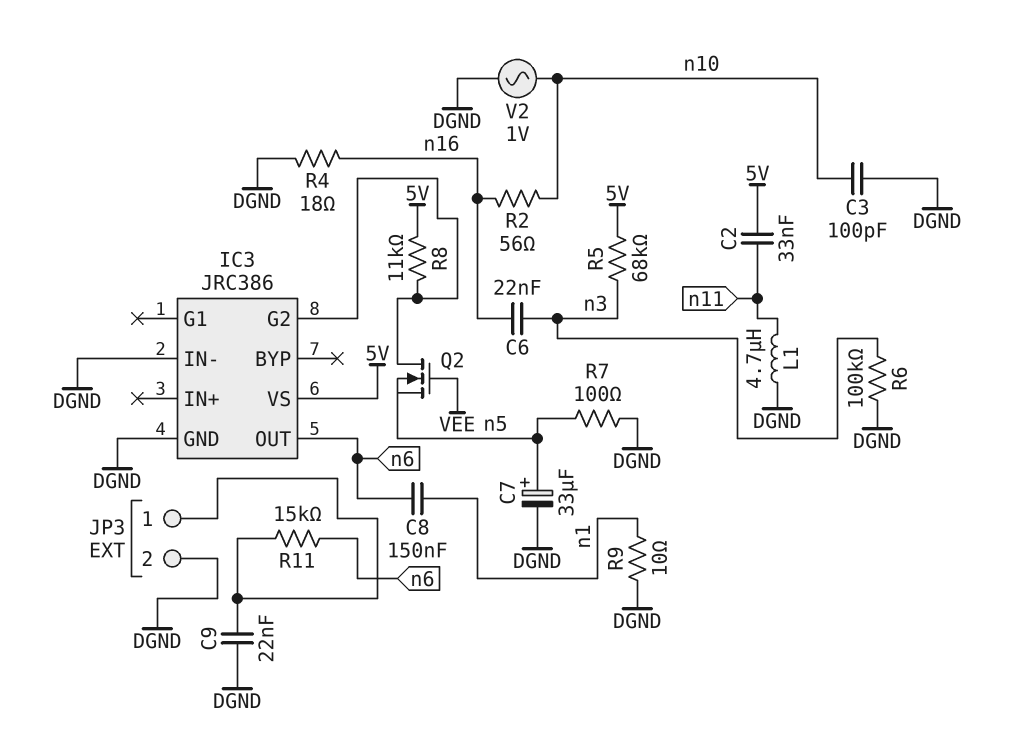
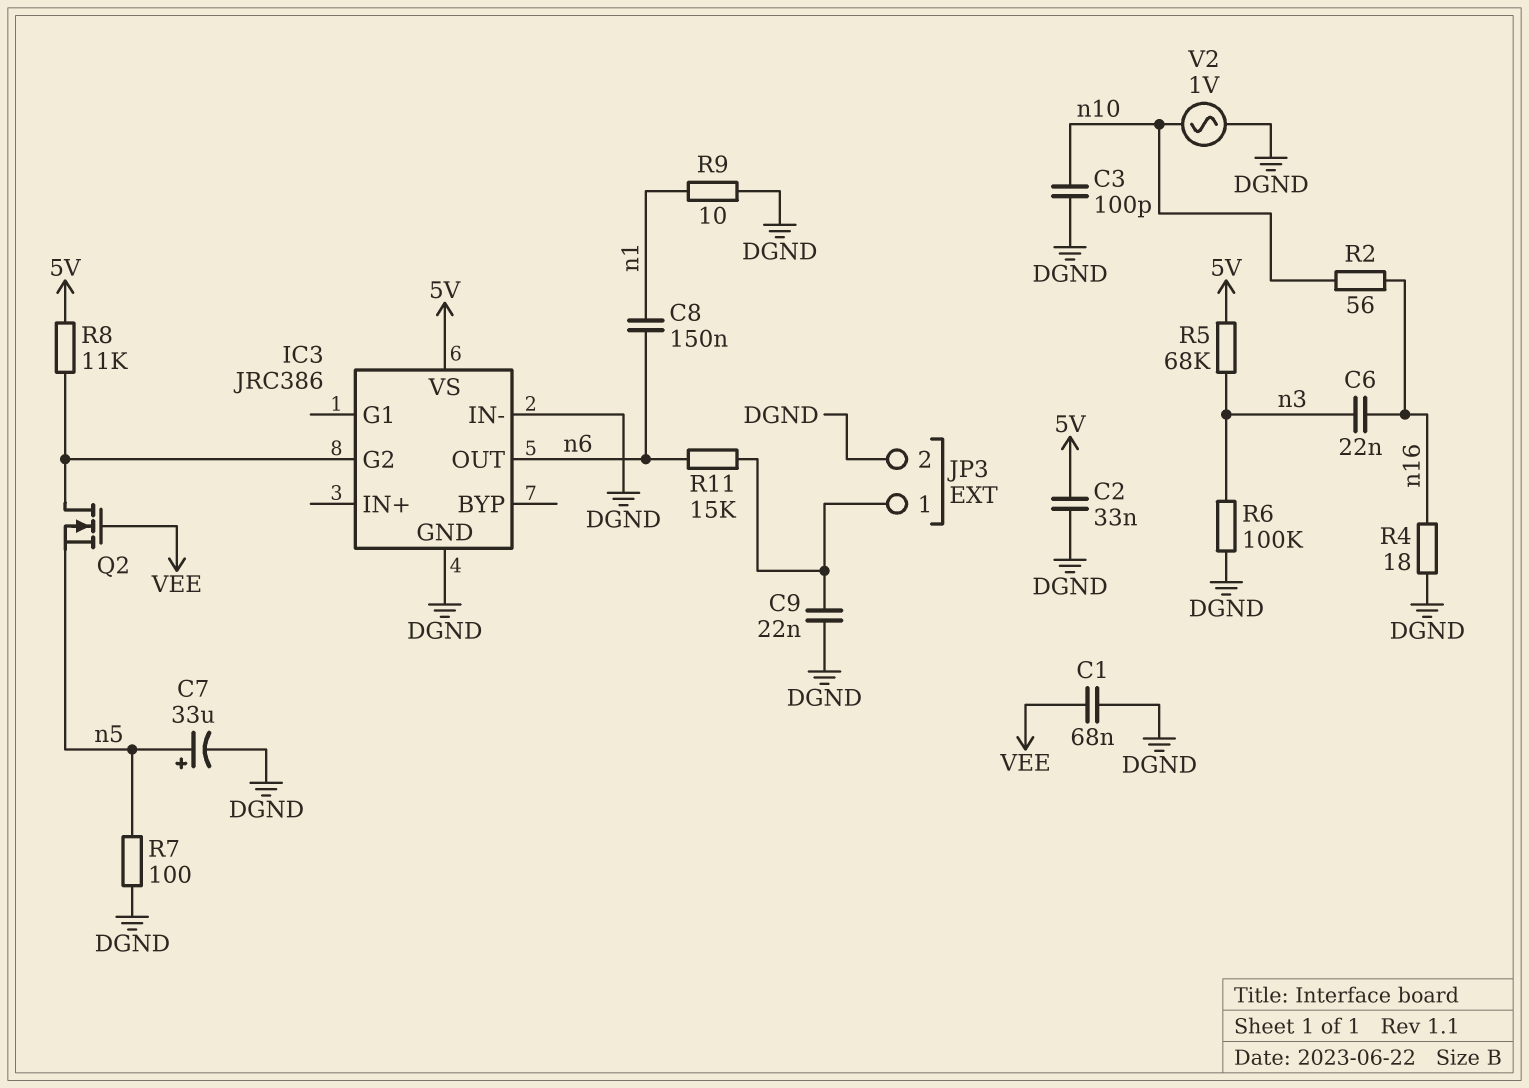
C1: none -> 68nF (DGND, VEE)
C2: 33nF (5V, n11) -> 33nF (5V, DGND)
L1: 4.7uH (DGND, n11) -> none

